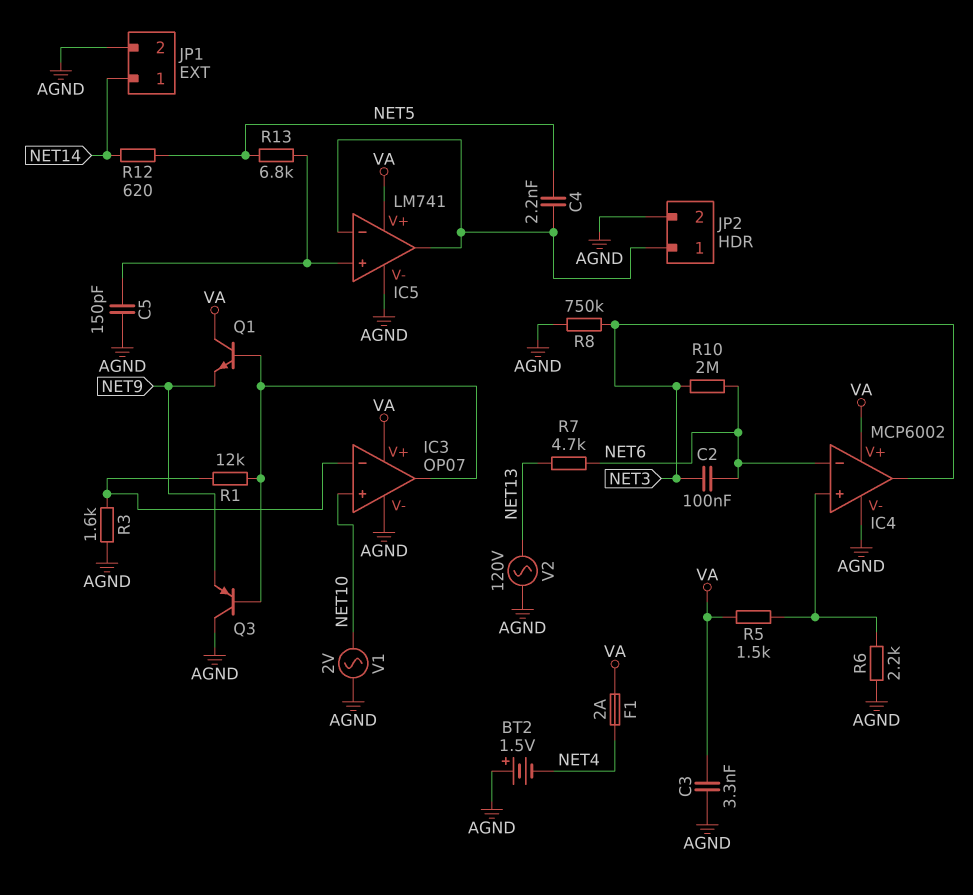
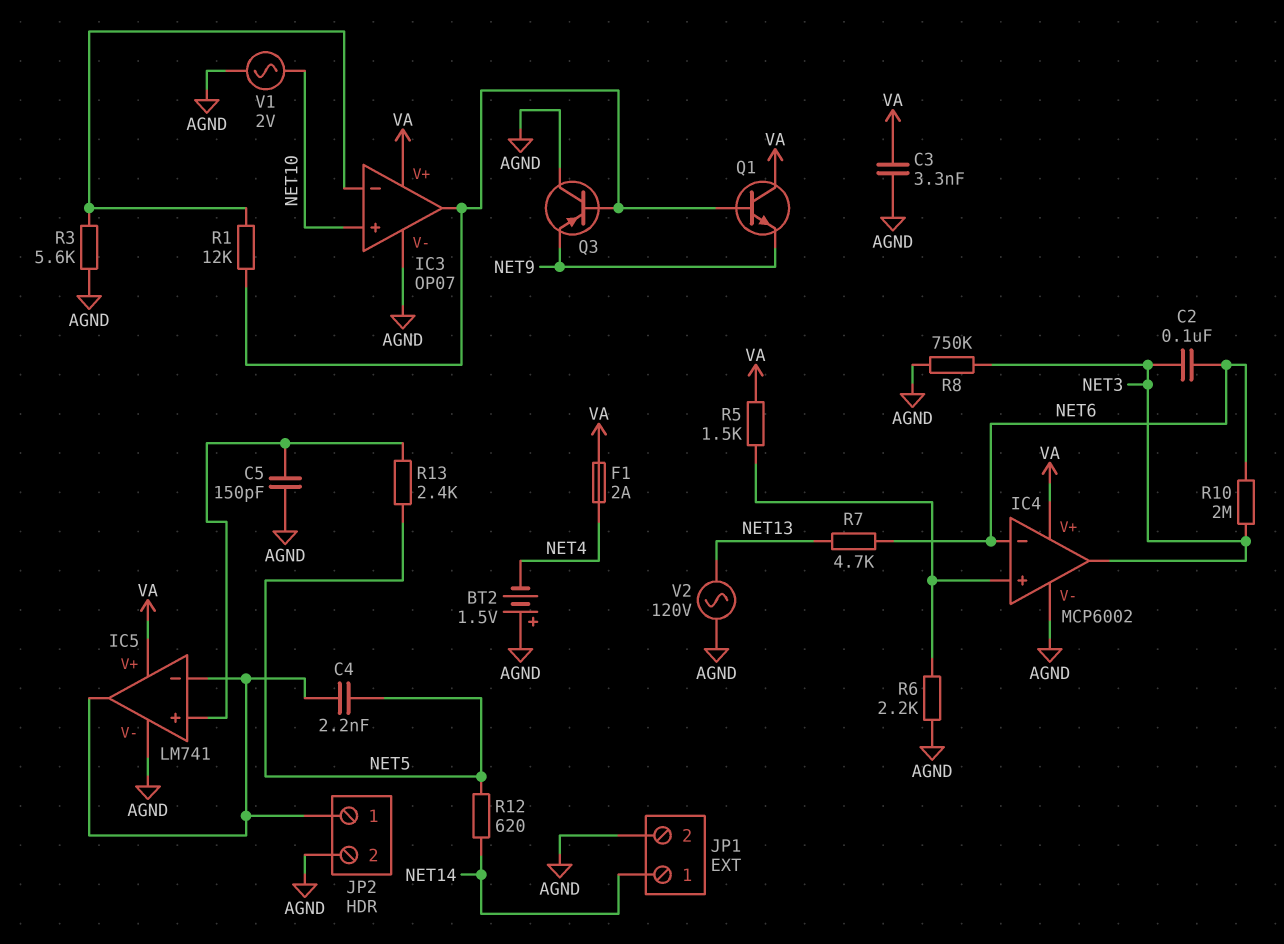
R3: 1.6k (AGND, IC3/in-) -> 5.6k (AGND, IC3/in-)
R13: 6.8k (IC5/in+, NET5) -> 2.4k (IC5/in+, NET5)

